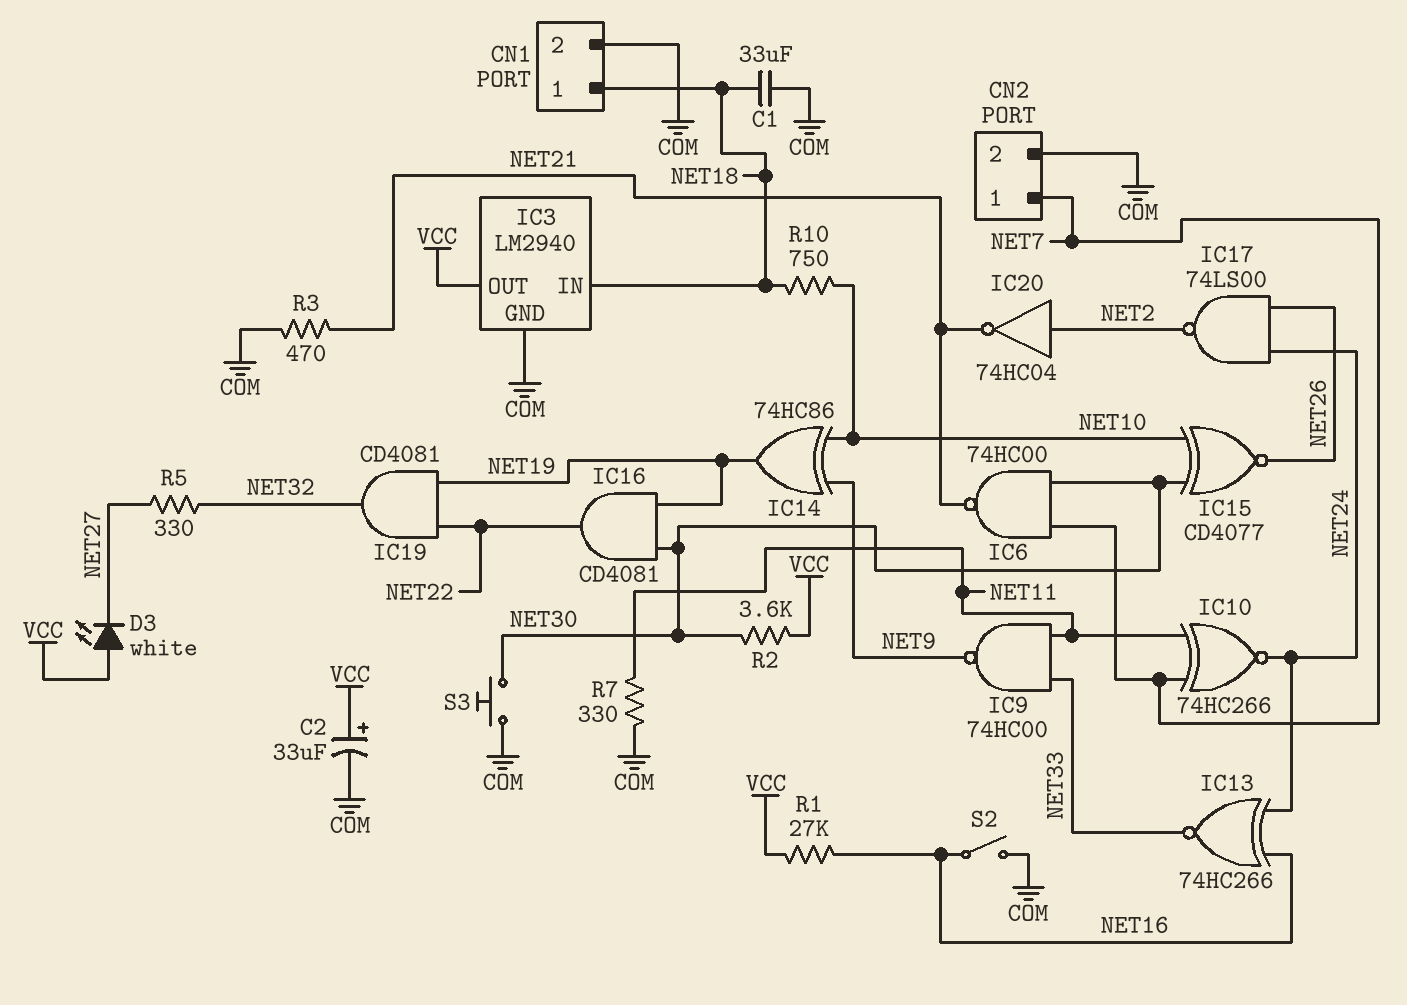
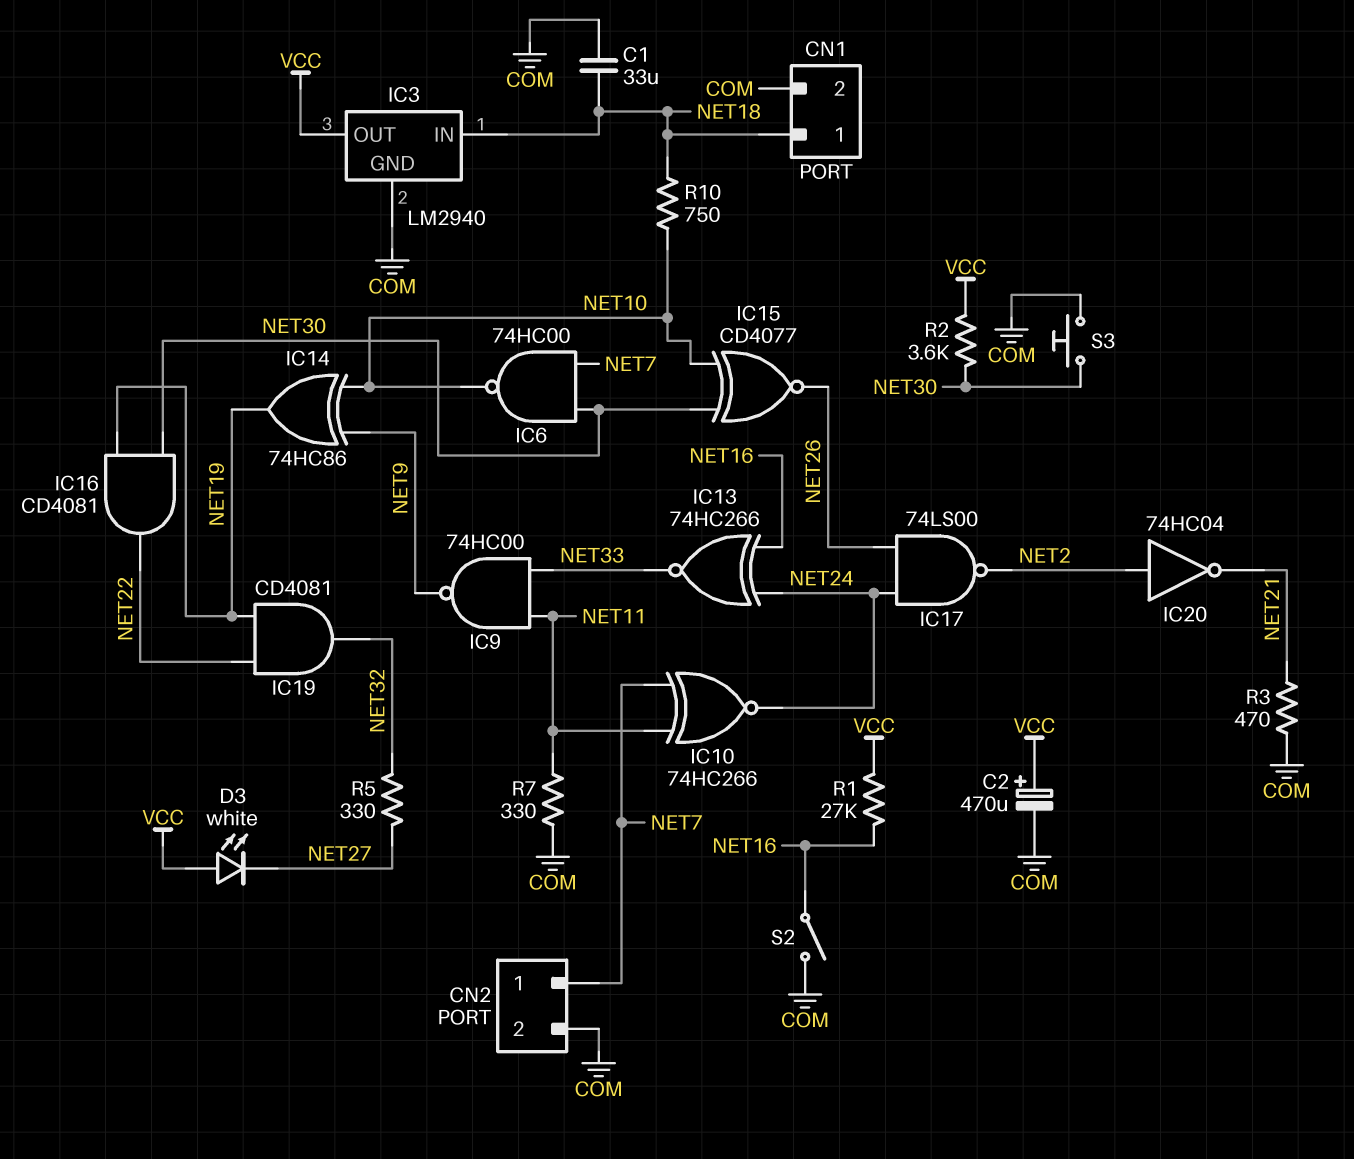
C2: 33uF (plus VCC, minus COM) -> 470uF (plus VCC, minus COM)
IC6: NAND 74HC00 (in NET7, in NET30, out NET21) -> NAND 74HC00 (in NET7, in NET30, out NET10)

